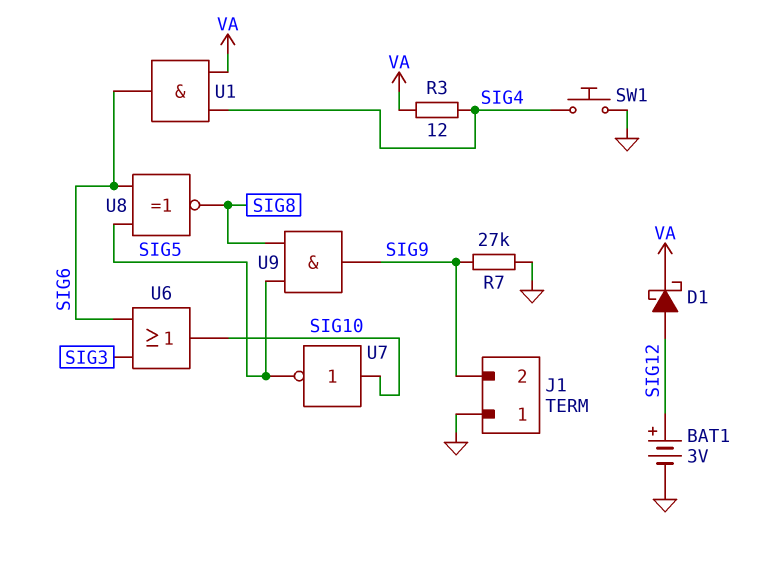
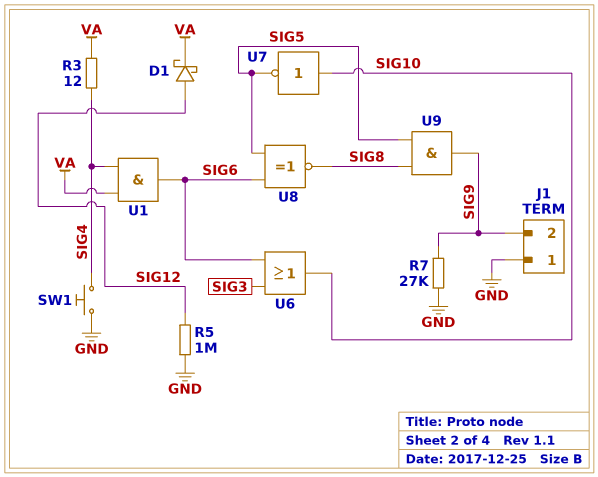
BAT1: 3V (plus SIG12, minus GND) -> none
R5: none -> 1M (GND, SIG12)

